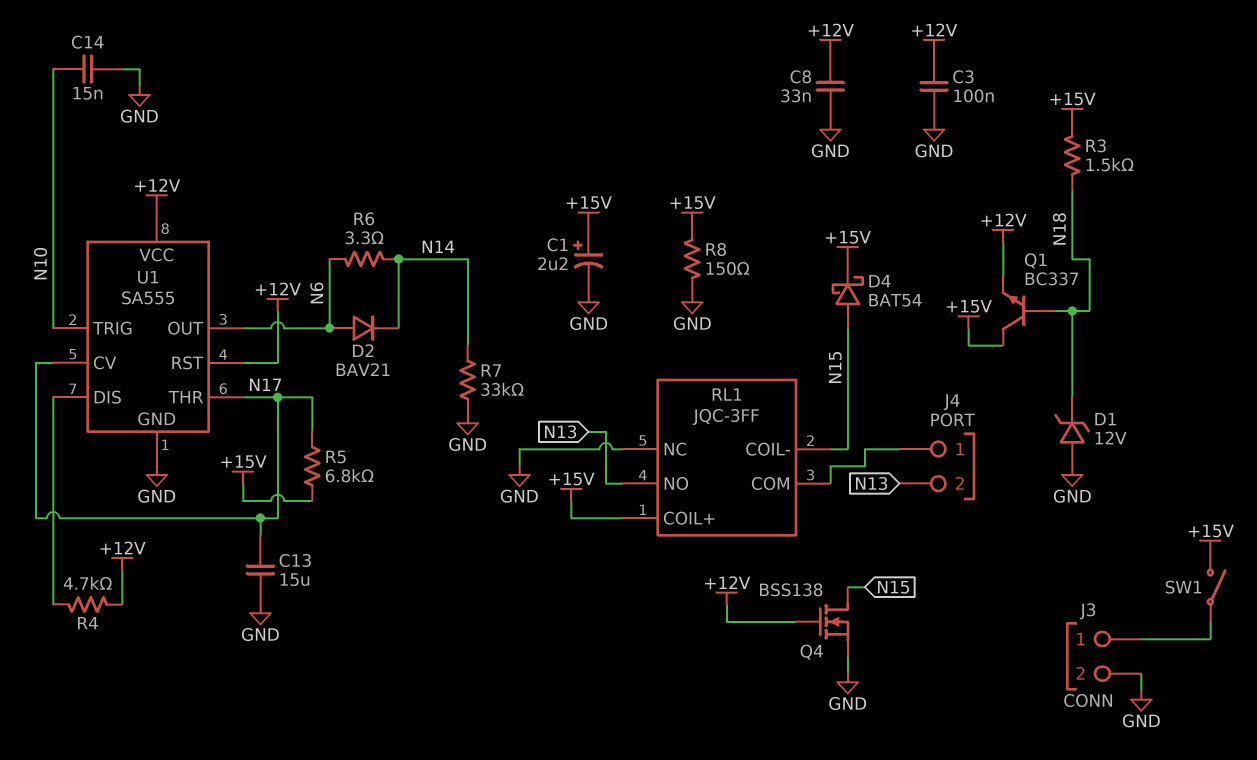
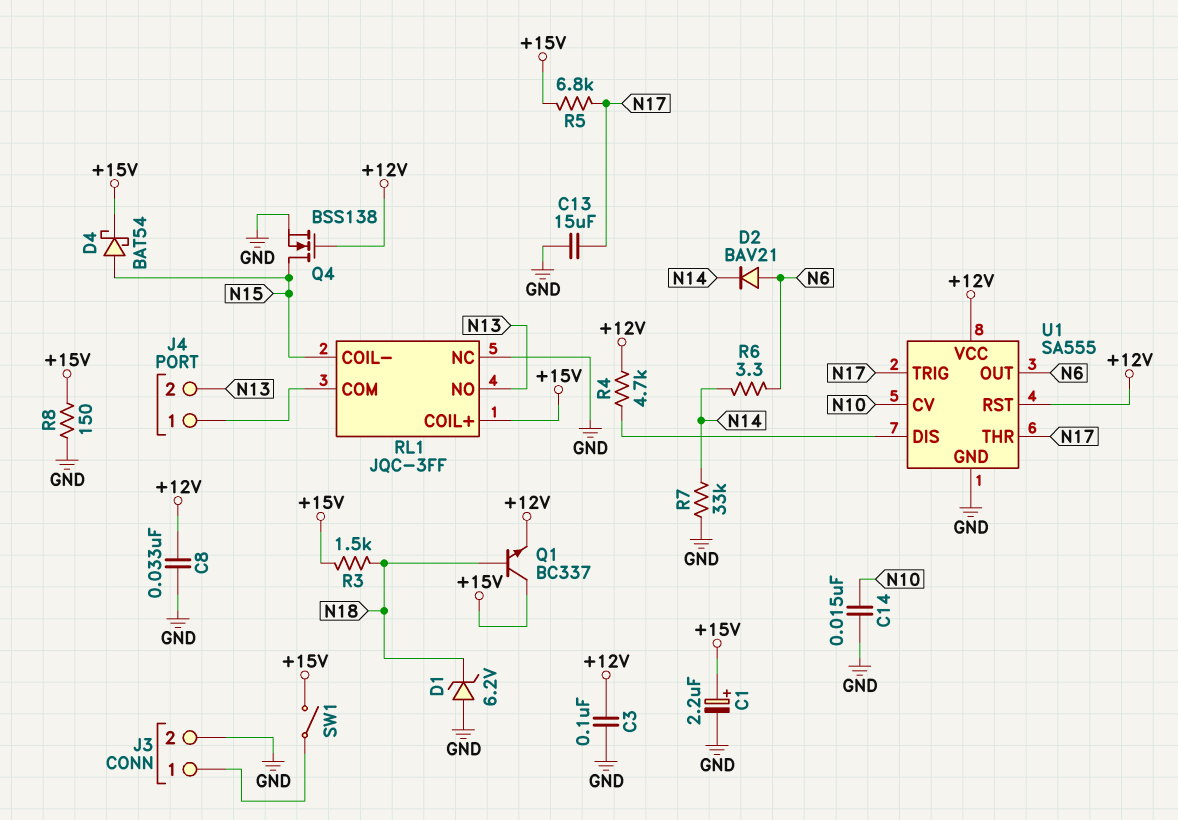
D1: zener 12V (A GND, K N18) -> zener 6.2V (A GND, K N18)
U1 pin CV: N17 -> N10
U1 pin TRIG: N10 -> N17

